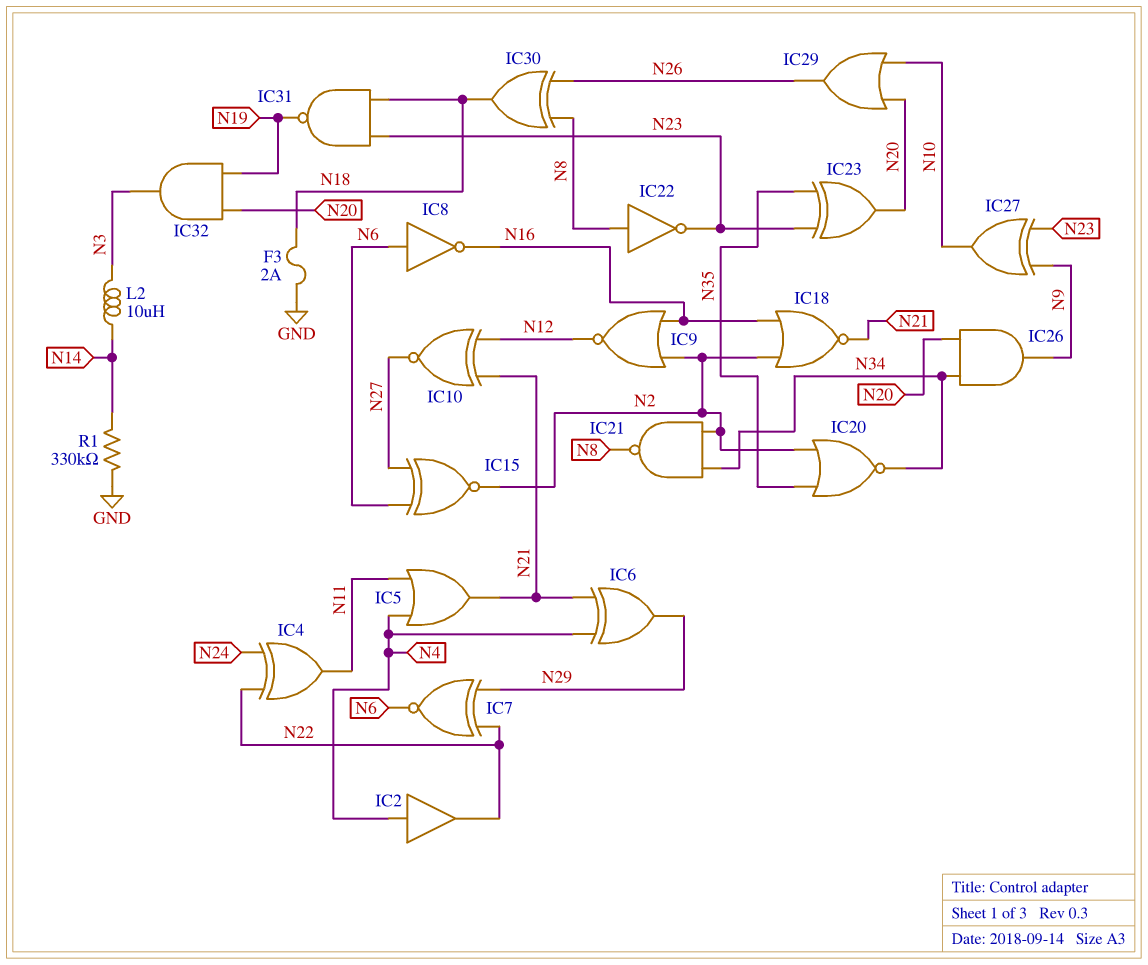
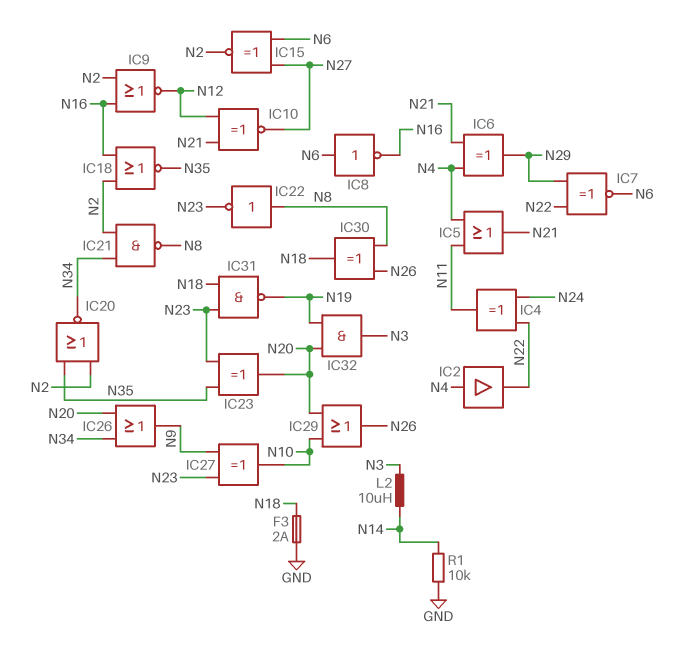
IC18: NOR (in N2, in N16, out N21) -> NOR (in N2, in N16, out N35)
IC26: AND (in N20, in N34, out N9) -> OR (in N20, in N34, out N9)
R1: 330k (GND, N14) -> 10k (GND, N14)

